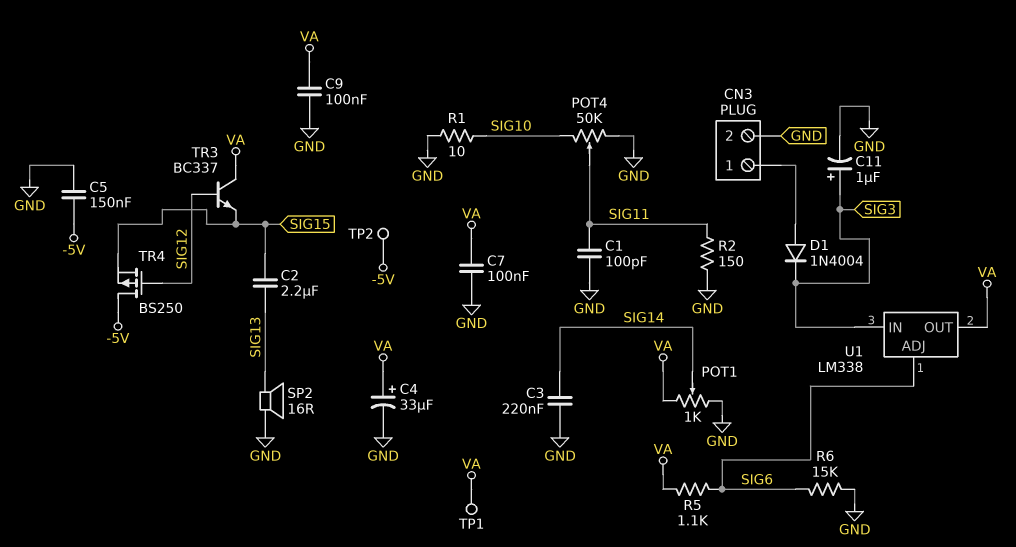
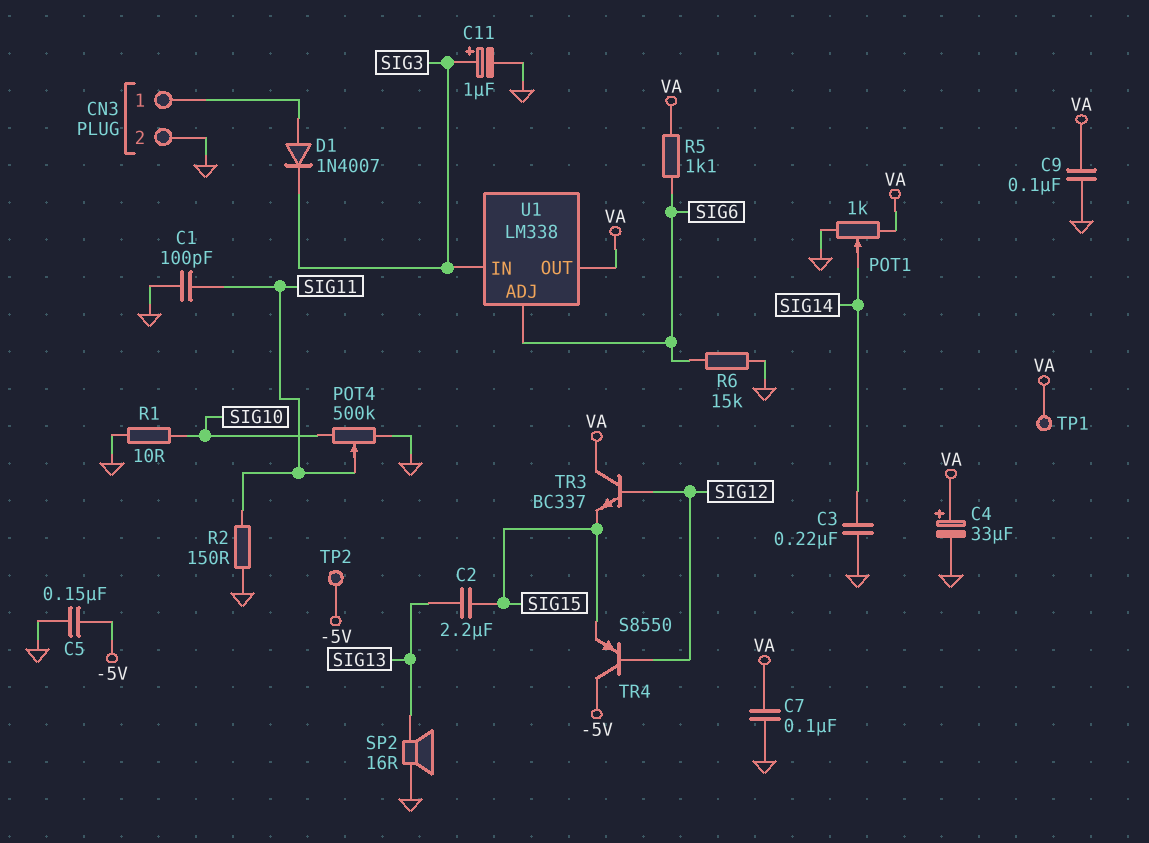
D1: diode 1N4004 (A CN3/1, K SIG3) -> diode 1N4007 (A CN3/1, K SIG3)
POT4: 50k (GND, SIG10, wiper SIG11) -> 500k (GND, SIG10, wiper SIG11)
TR4: PMOS BS250 (G SIG12, D -5V, S SIG15) -> PNP S8550 (B SIG12, C -5V, E SIG15)

